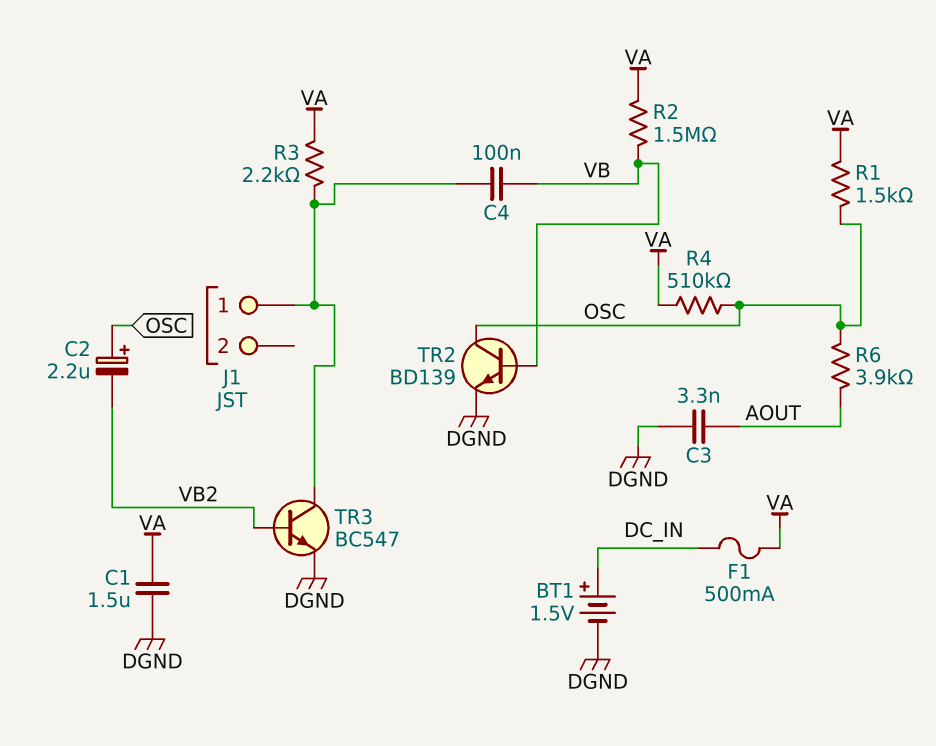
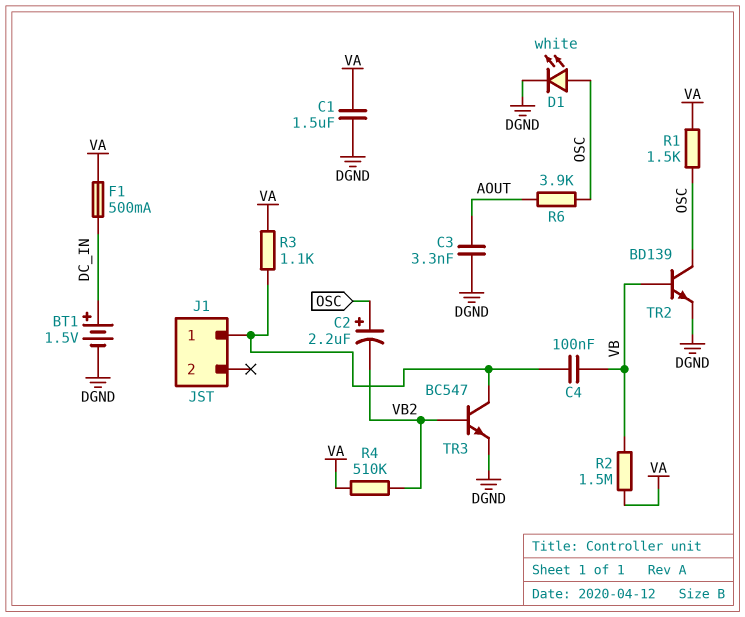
D1: none -> LED white (A OSC, K DGND)
R3: 2.2k (J1/1, VA) -> 1.1k (J1/1, VA)
R4: 510k (OSC, VA) -> 510k (VA, VB2)

